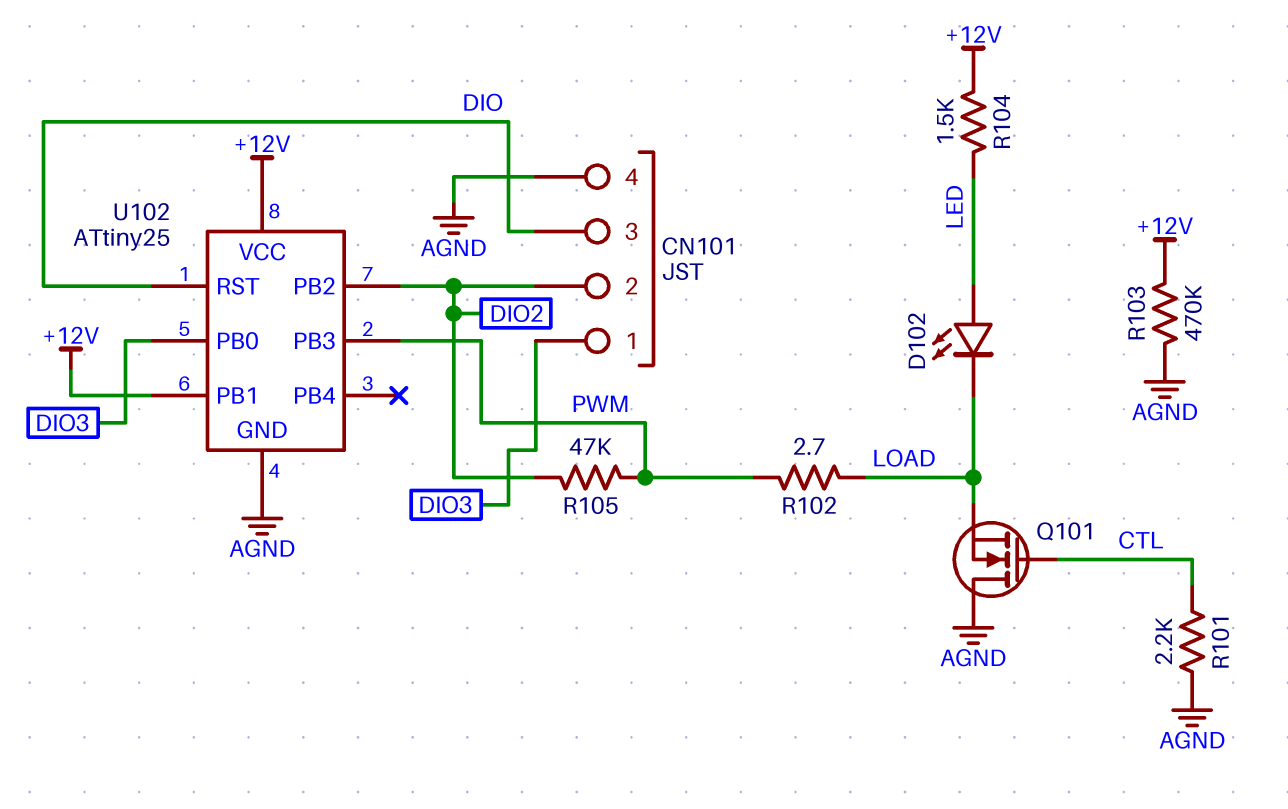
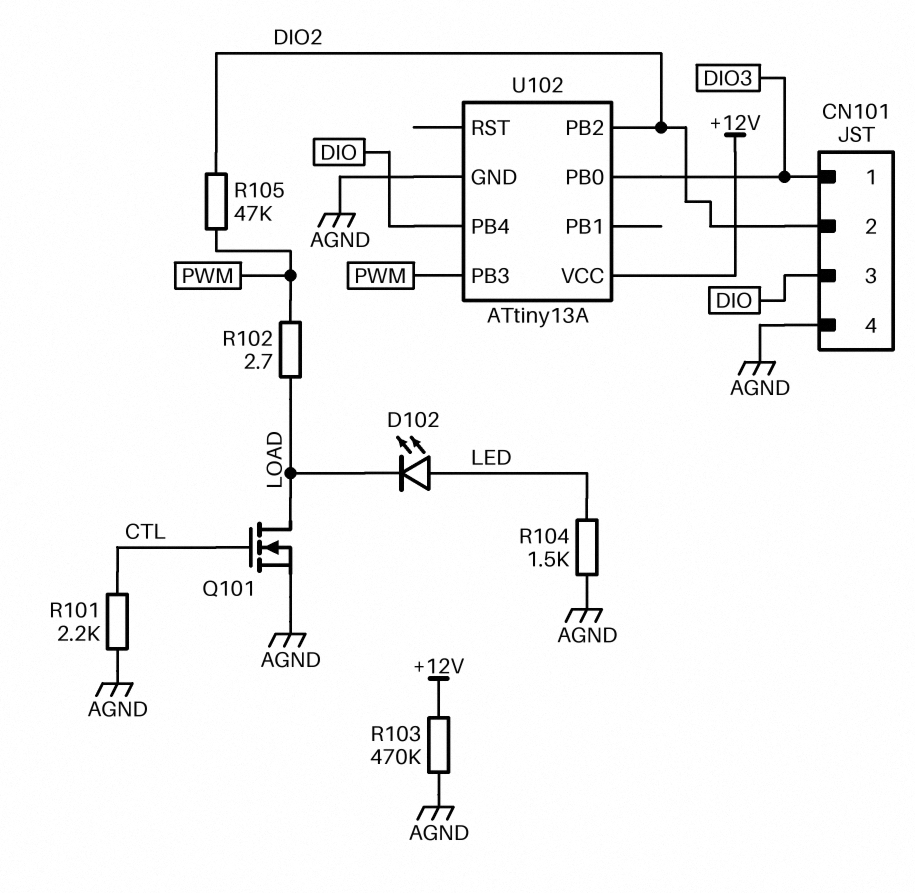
Q101: NMOS (G CTL, D AGND, S LOAD) -> NMOS (G CTL, D LOAD, S AGND)
R104: 1.5k (+12V, LED) -> 1.5k (AGND, LED)
U102: ATtiny25 -> ATtiny13A
U102 pin PB1: +12V -> none
U102 pin PB4: none -> DIO
U102 pin RST: DIO -> none

